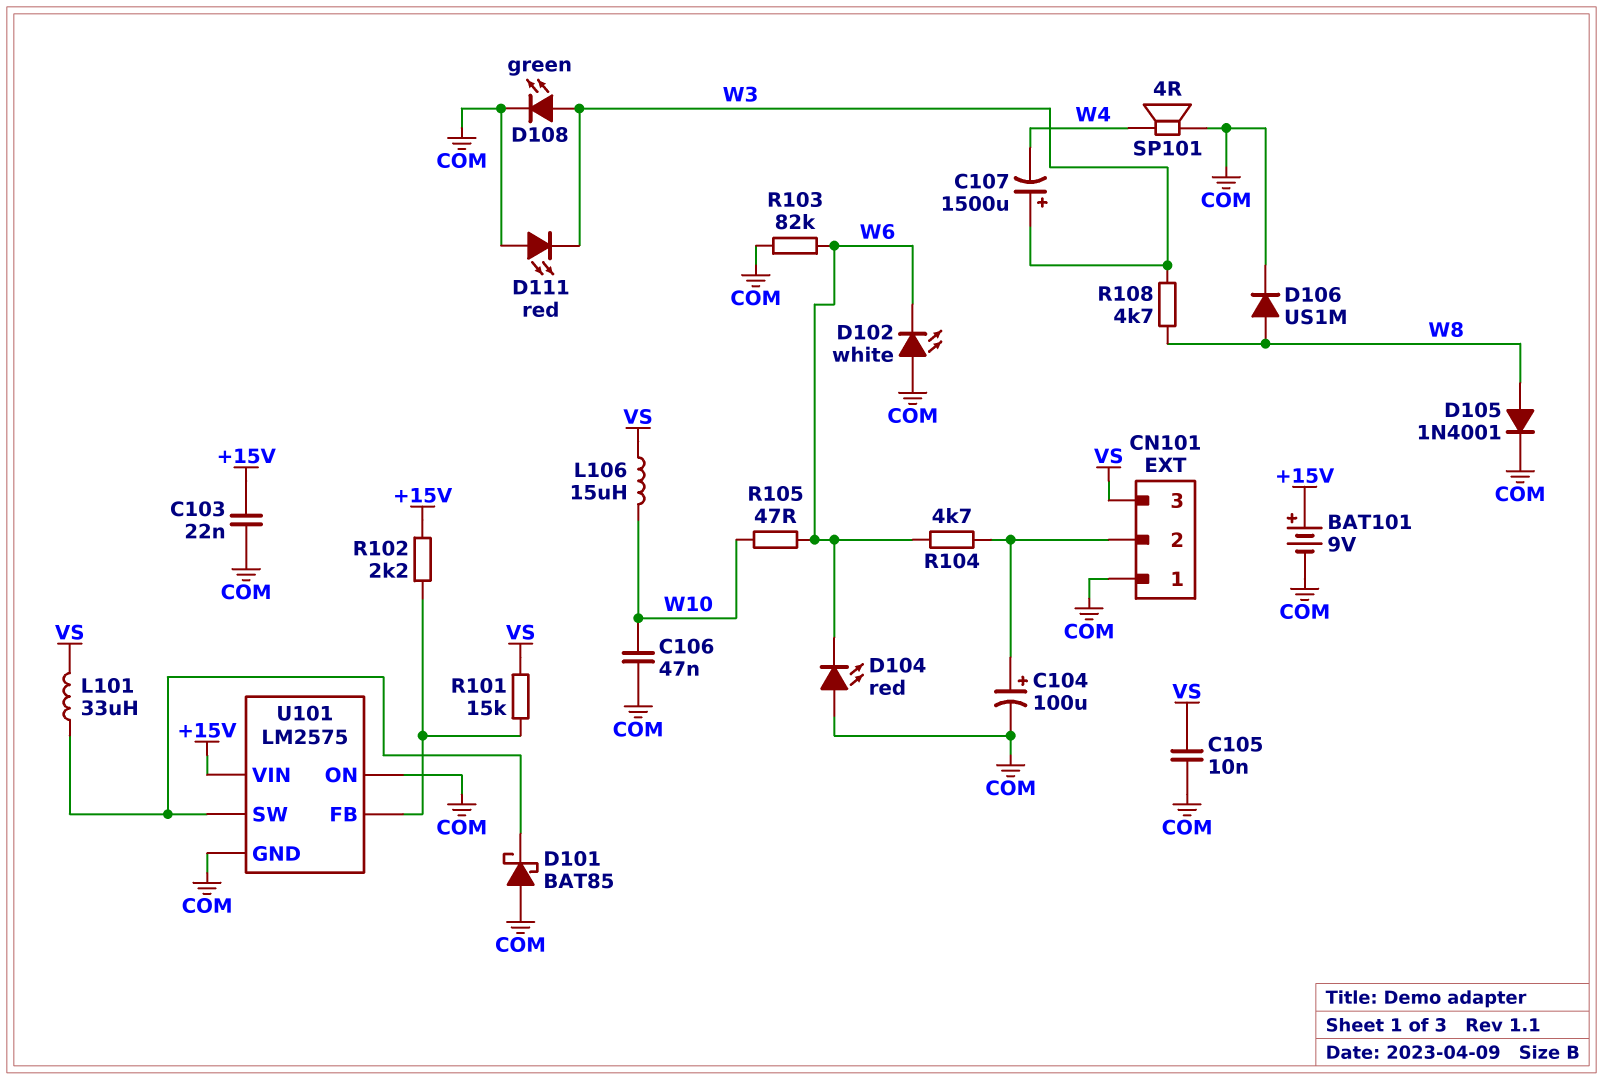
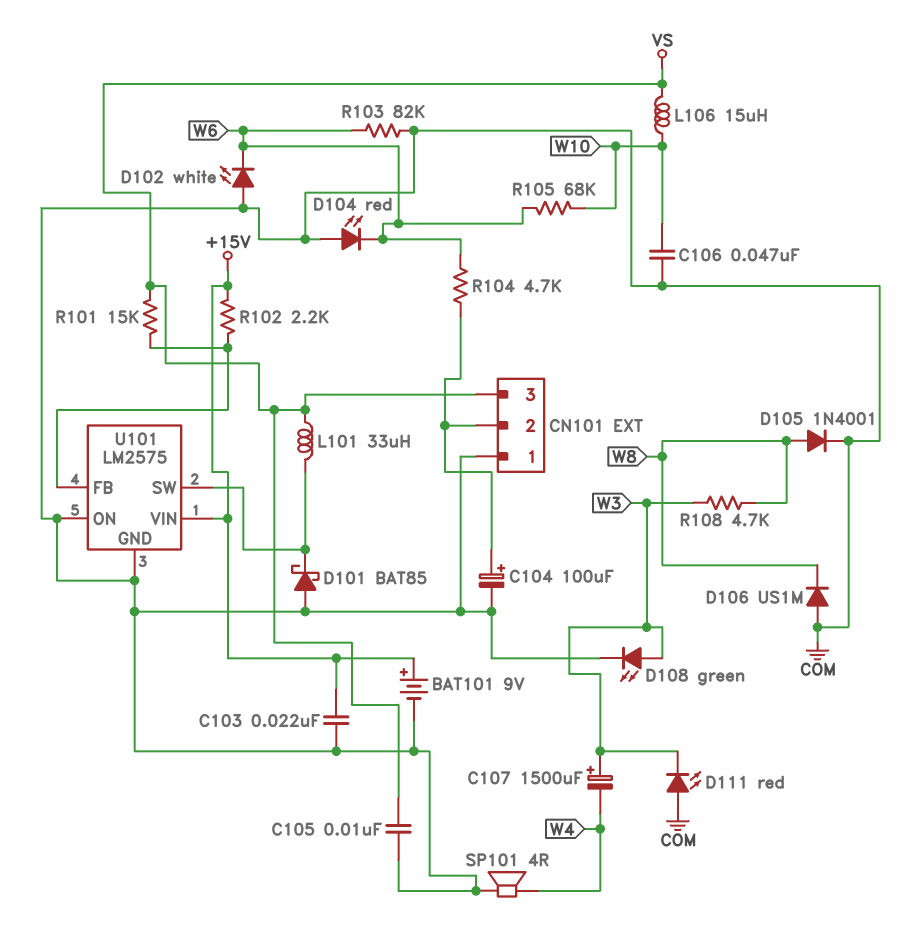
D106: diode US1M (A W8, K COM) -> diode US1M (A COM, K W8)
R105: 47 (W6, W10) -> 68k (W6, W10)

